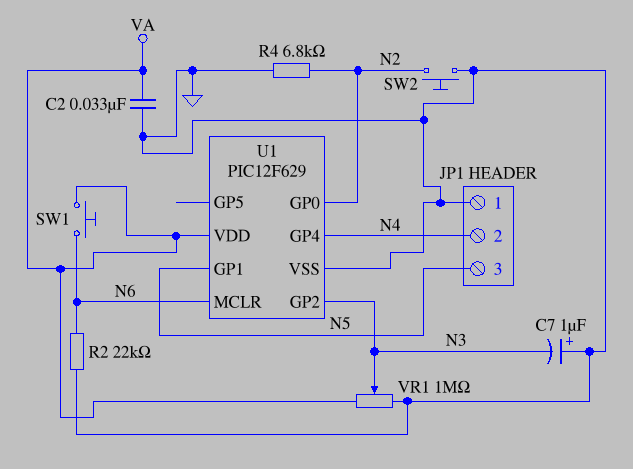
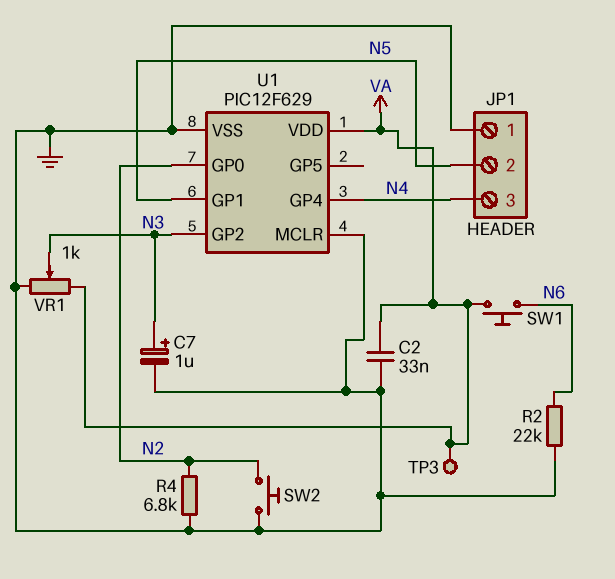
C7: 1uF (plus GND, minus N3) -> 1uF (plus N3, minus GND)
JP1 pin 2: N4 -> N5
JP1 pin 3: N5 -> N4
TP3: none -> test point (VA)
U1 pin MCLR: N6 -> GND
VR1: 1M (GND, VA, wiper N3) -> 1k (GND, VA, wiper N3)

